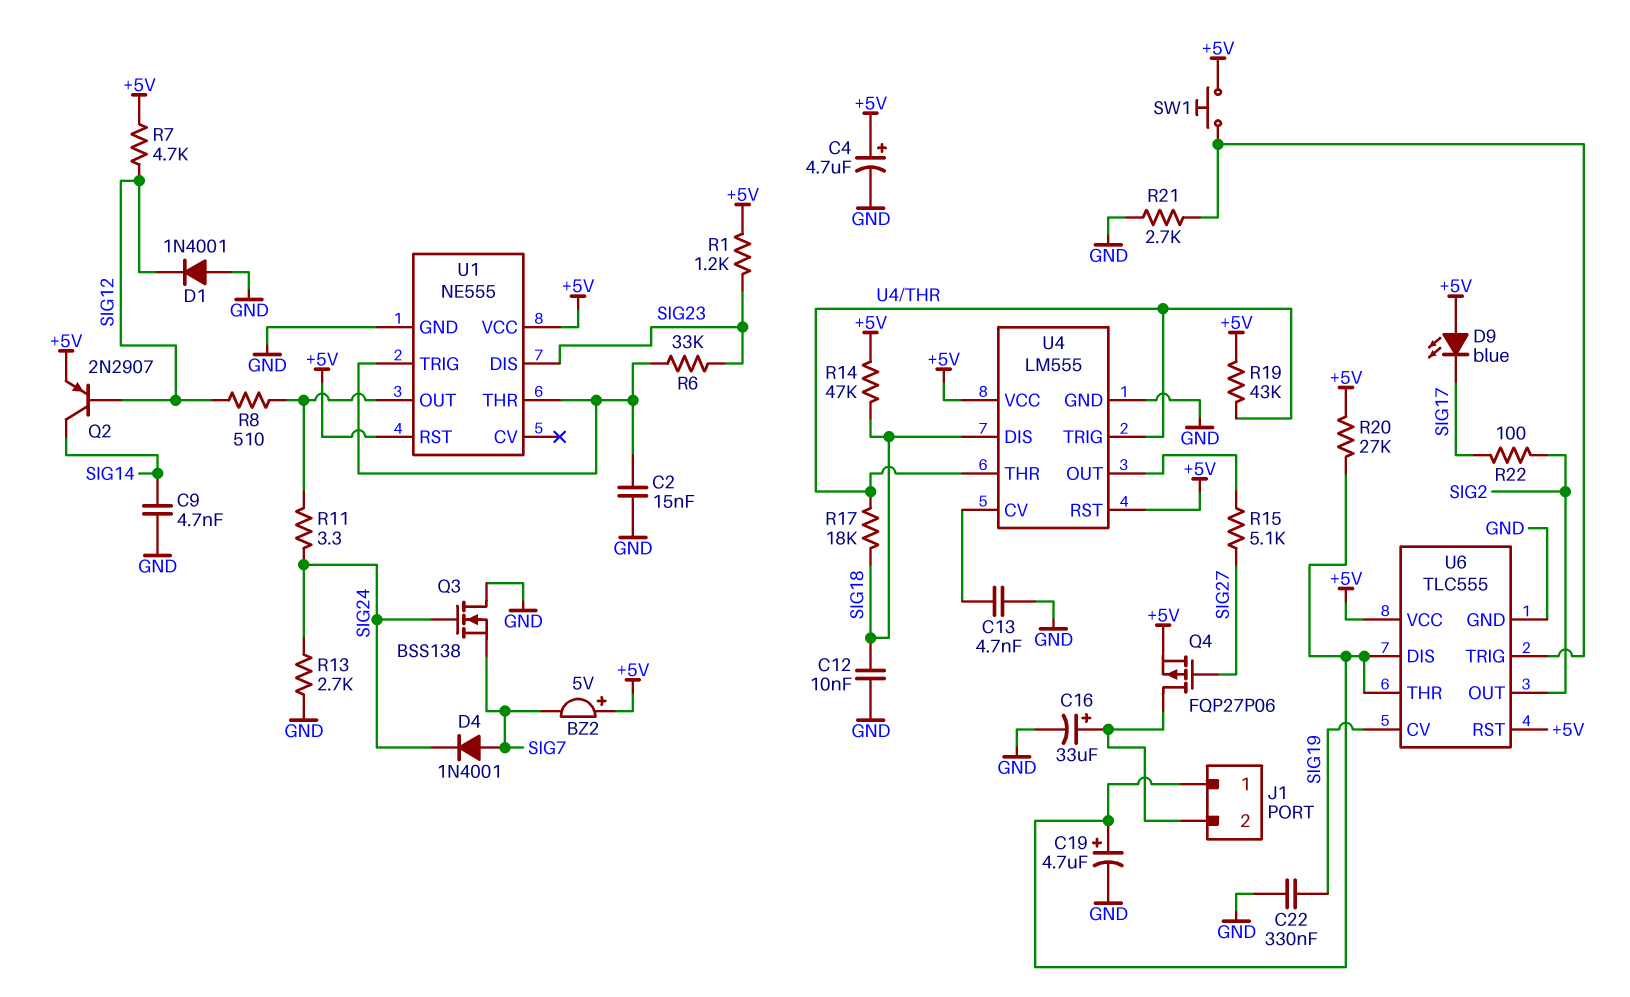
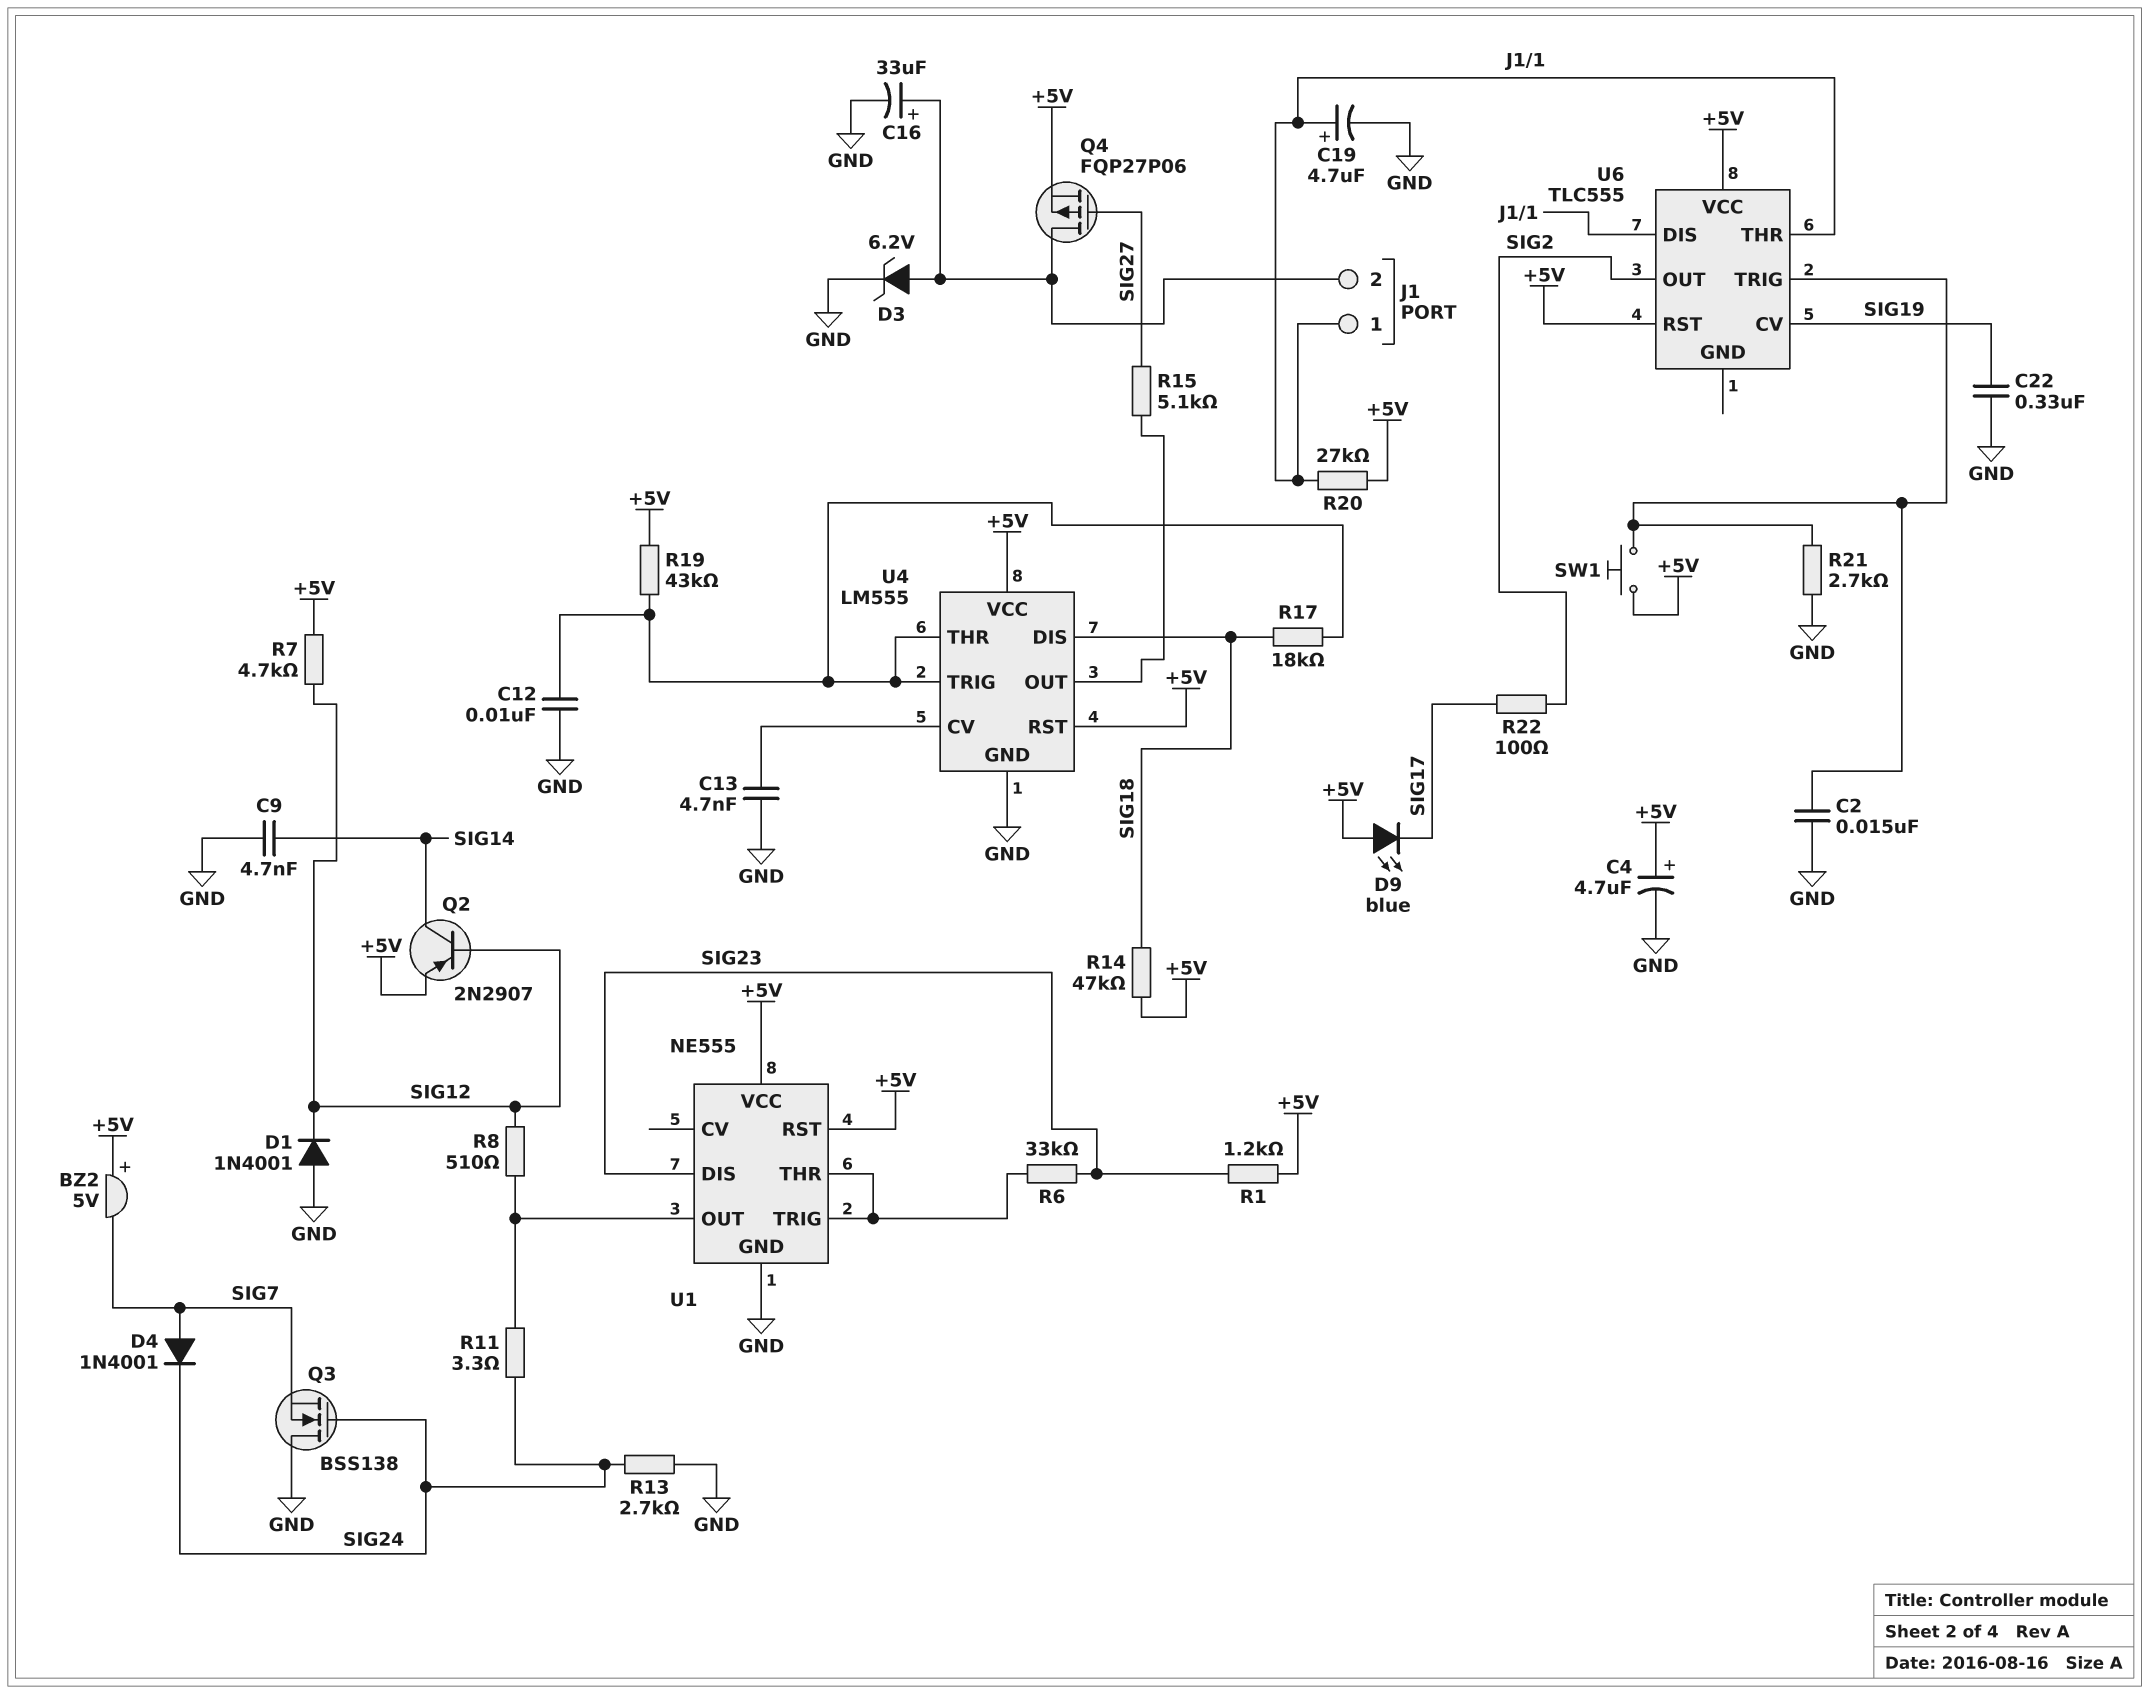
C2: 15nF (GND, U1/THR) -> 15nF (GND, U6/TRIG)
C12: 10nF (GND, SIG18) -> 10nF (GND, U4/THR)
D3: none -> zener 6.2V (A J1/2, K GND)
U6 pin GND: GND -> none

